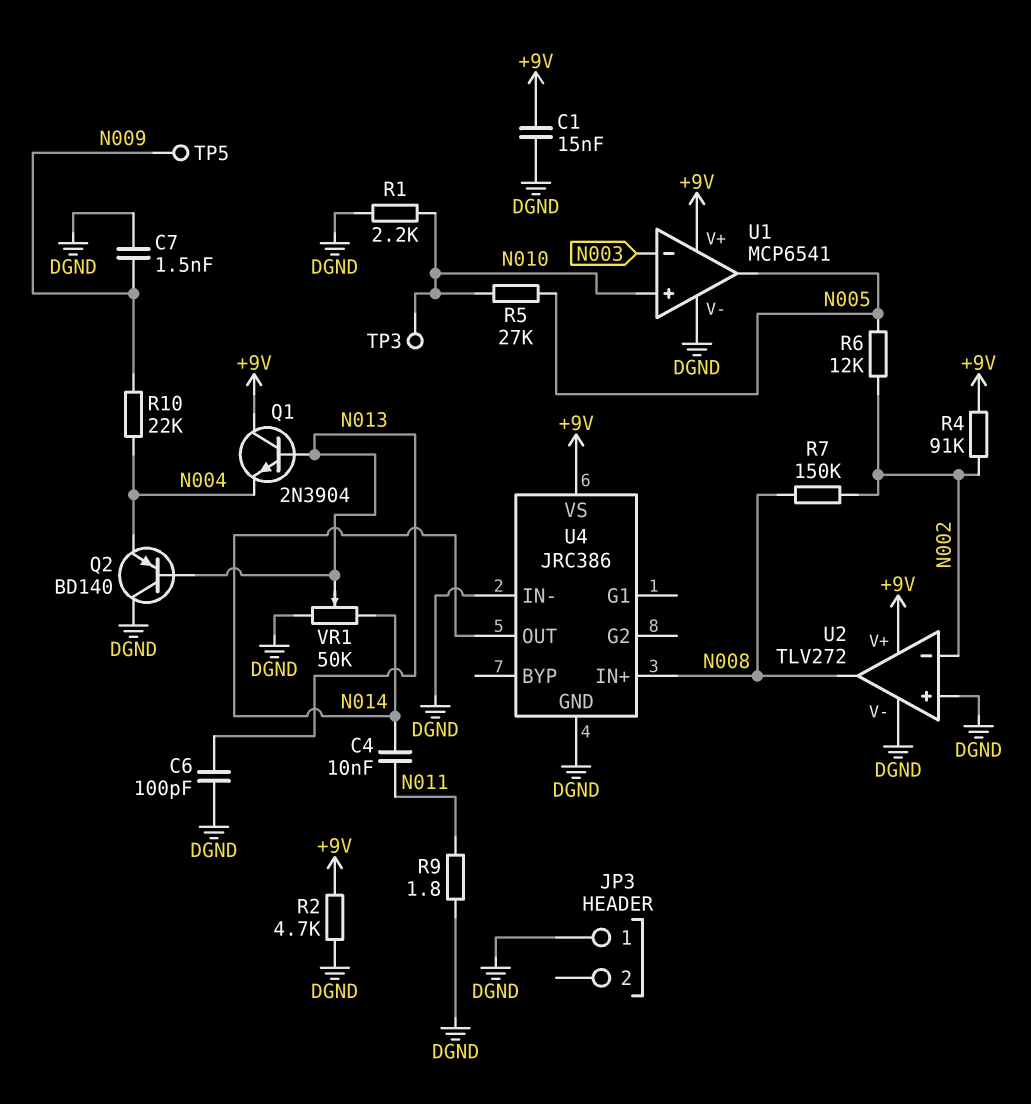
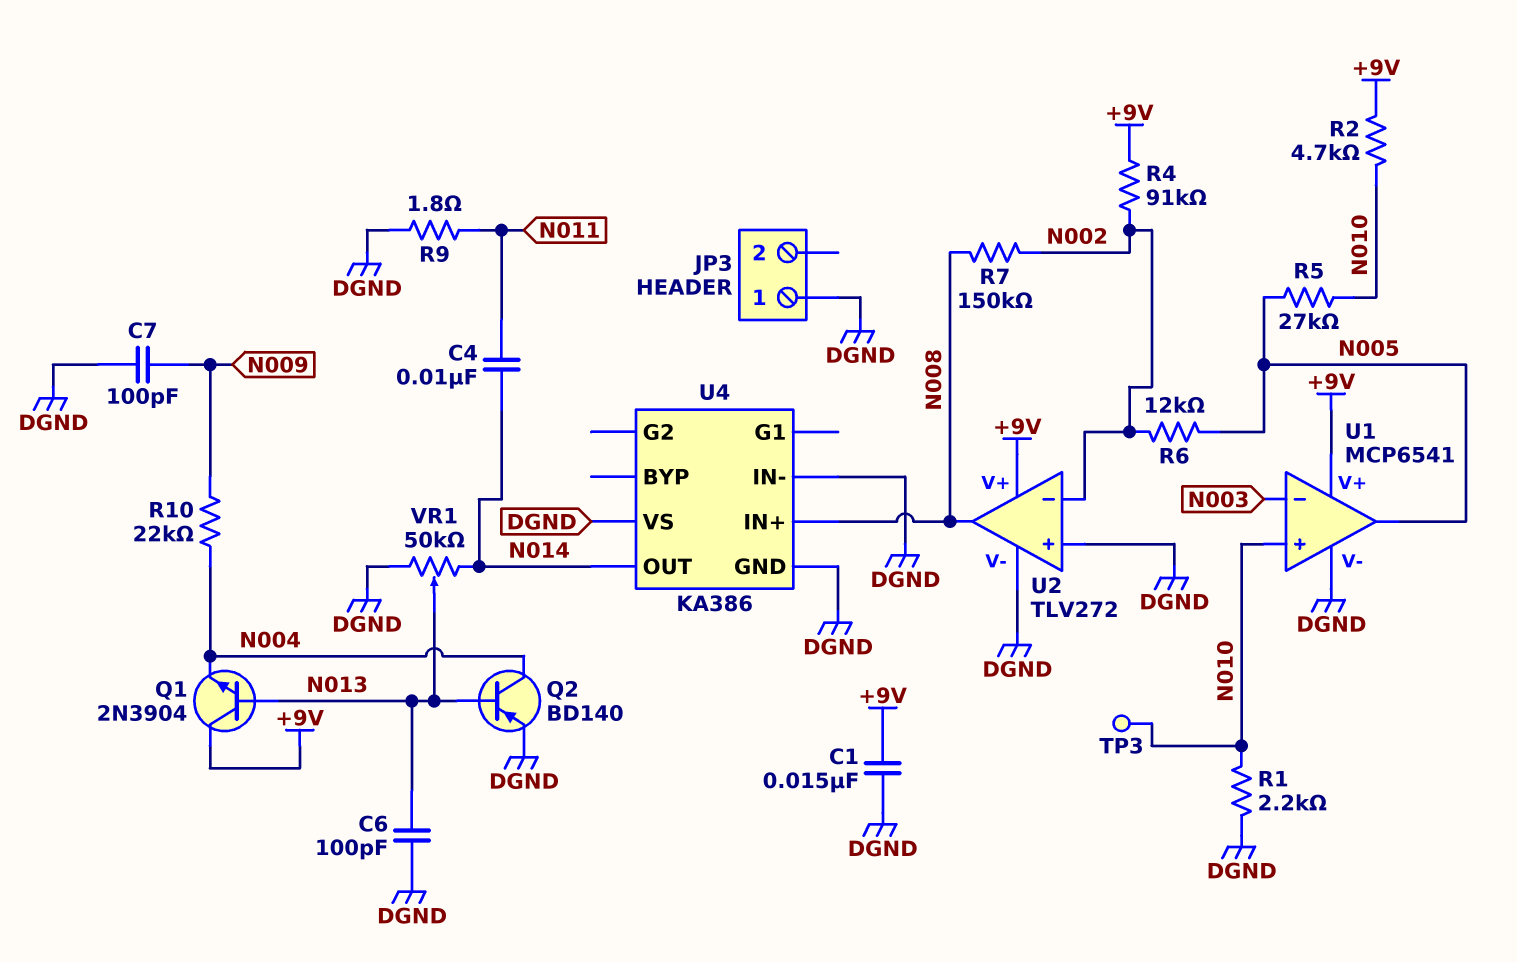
C7: 1.5nF (DGND, N009) -> 100pF (DGND, N009)
Q2: PNP BD140 (B N013, C DGND, E N004) -> PNP BD140 (B N013, C N004, E DGND)
R2: 4.7k (+9V, DGND) -> 4.7k (+9V, N010)
TP5: test point (N009) -> none
U4: JRC386 -> KA386
U4 pin VS: +9V -> DGND

